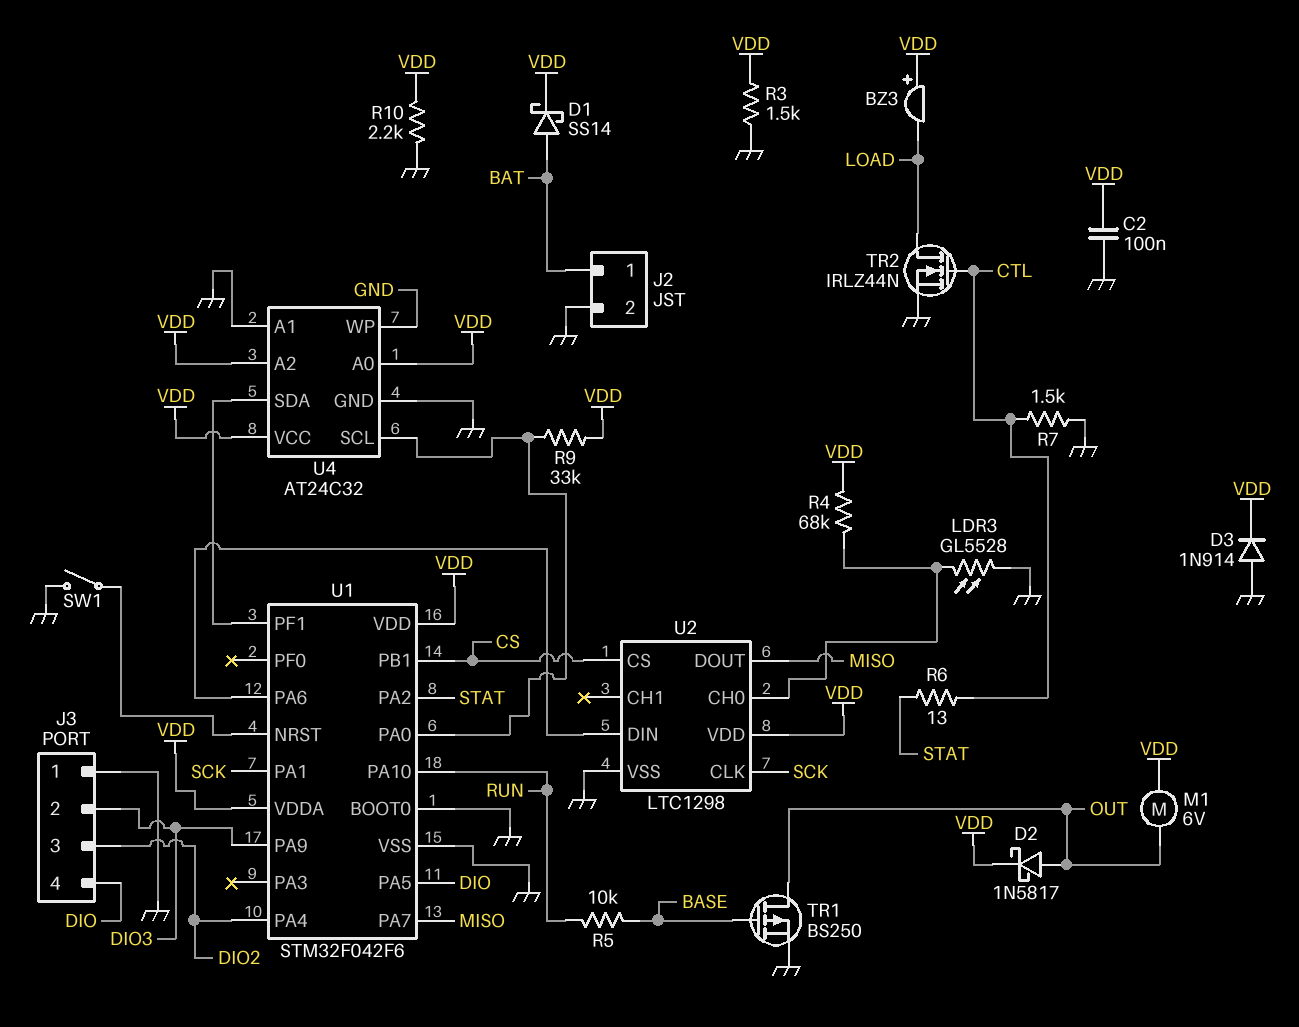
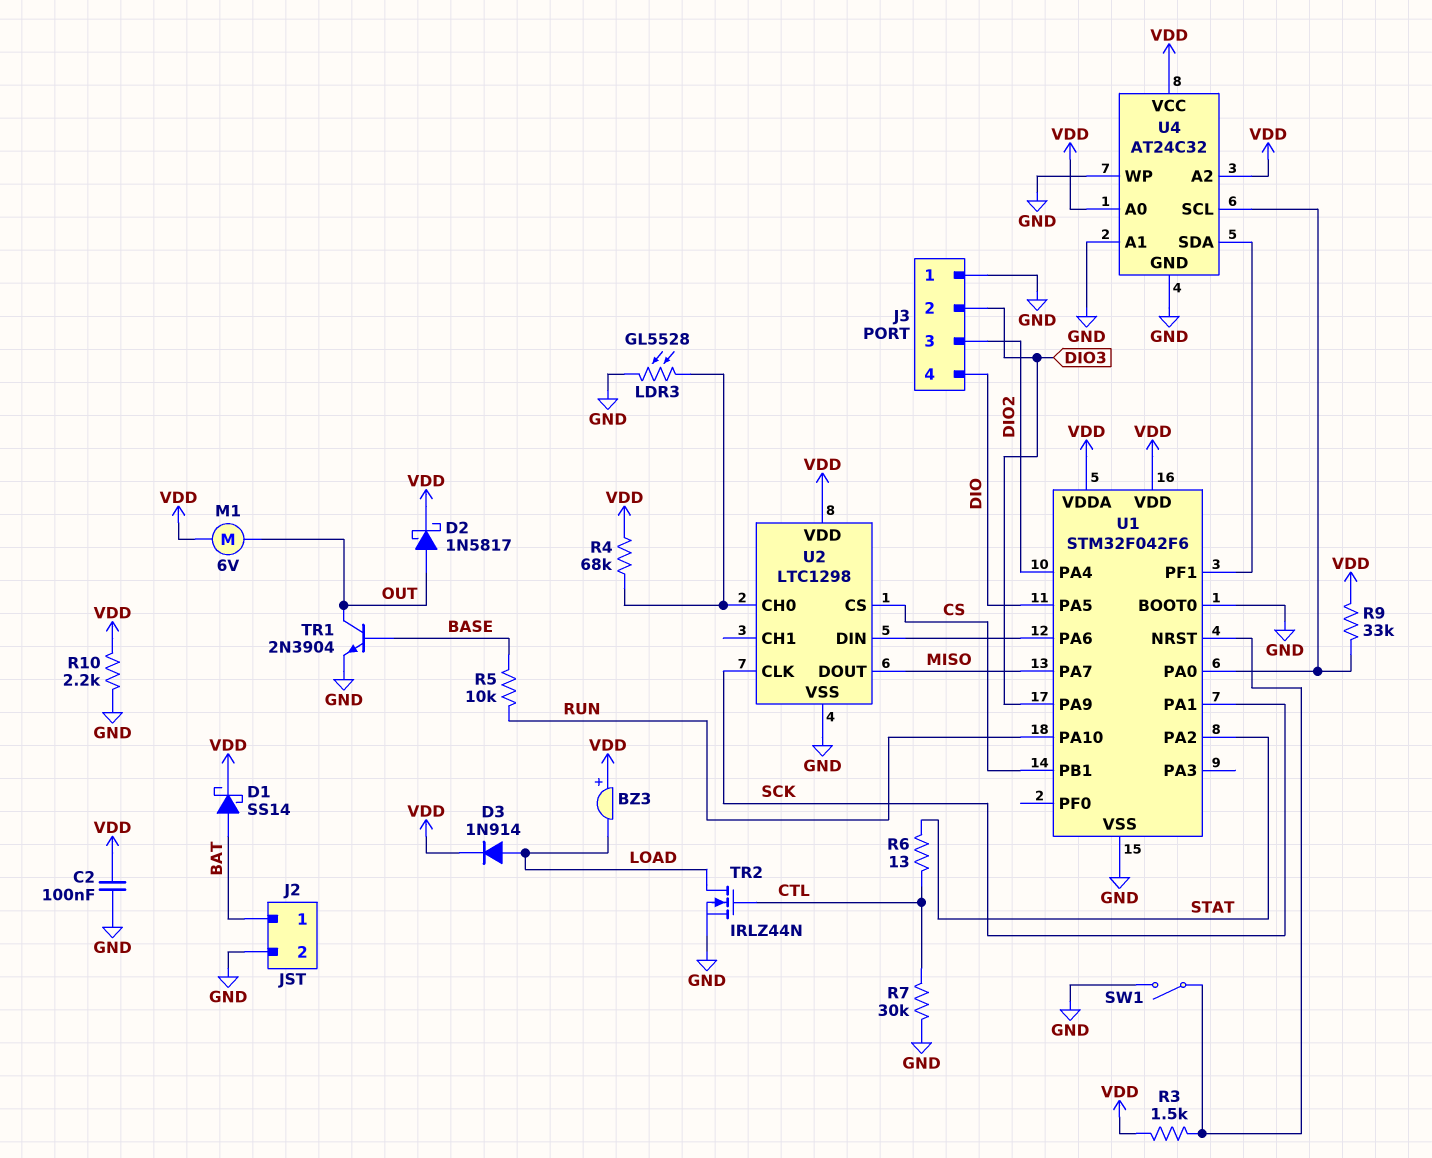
D3: diode 1N914 (A GND, K VDD) -> diode 1N914 (A LOAD, K VDD)
R3: 1.5k (GND, VDD) -> 1.5k (U1/NRST, VDD)
R7: 1.5k (CTL, GND) -> 30k (CTL, GND)
TR1: PMOS BS250 (G BASE, D OUT, S GND) -> NPN 2N3904 (B BASE, C OUT, E GND)

